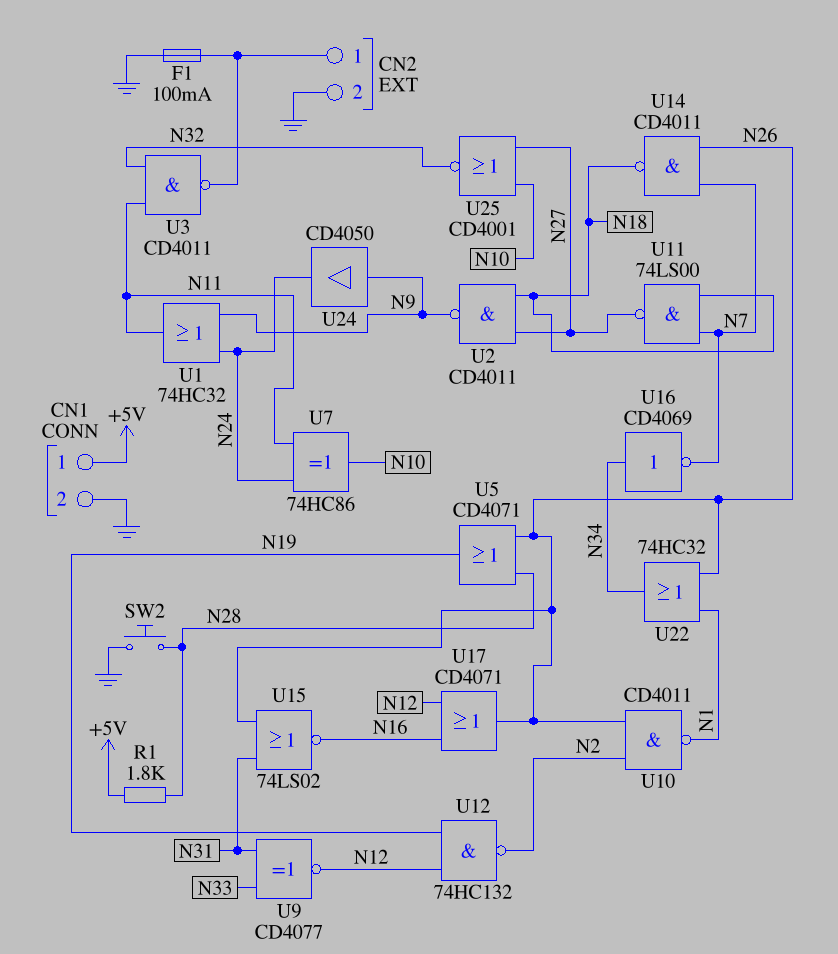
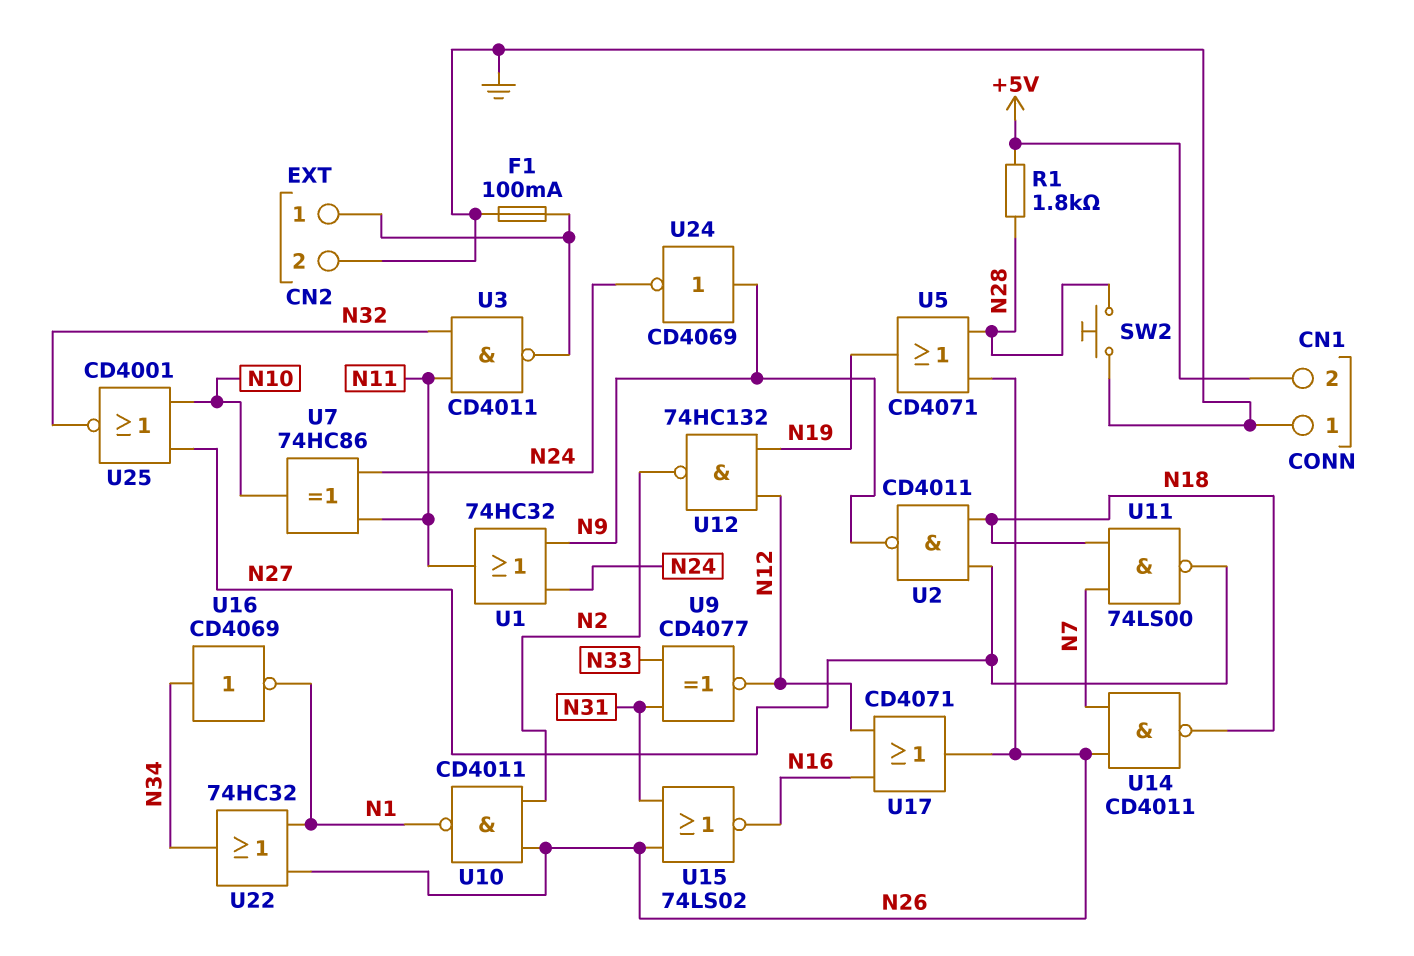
CN1 pin 1: +5V -> GND
CN1 pin 2: GND -> +5V
U16: NOT CD4069 (in N34, out N7) -> NOT CD4069 (in N34, out N1)
U24: buffer CD4050 (in N9, out N24) -> NOT CD4069 (in N9, out N24)

